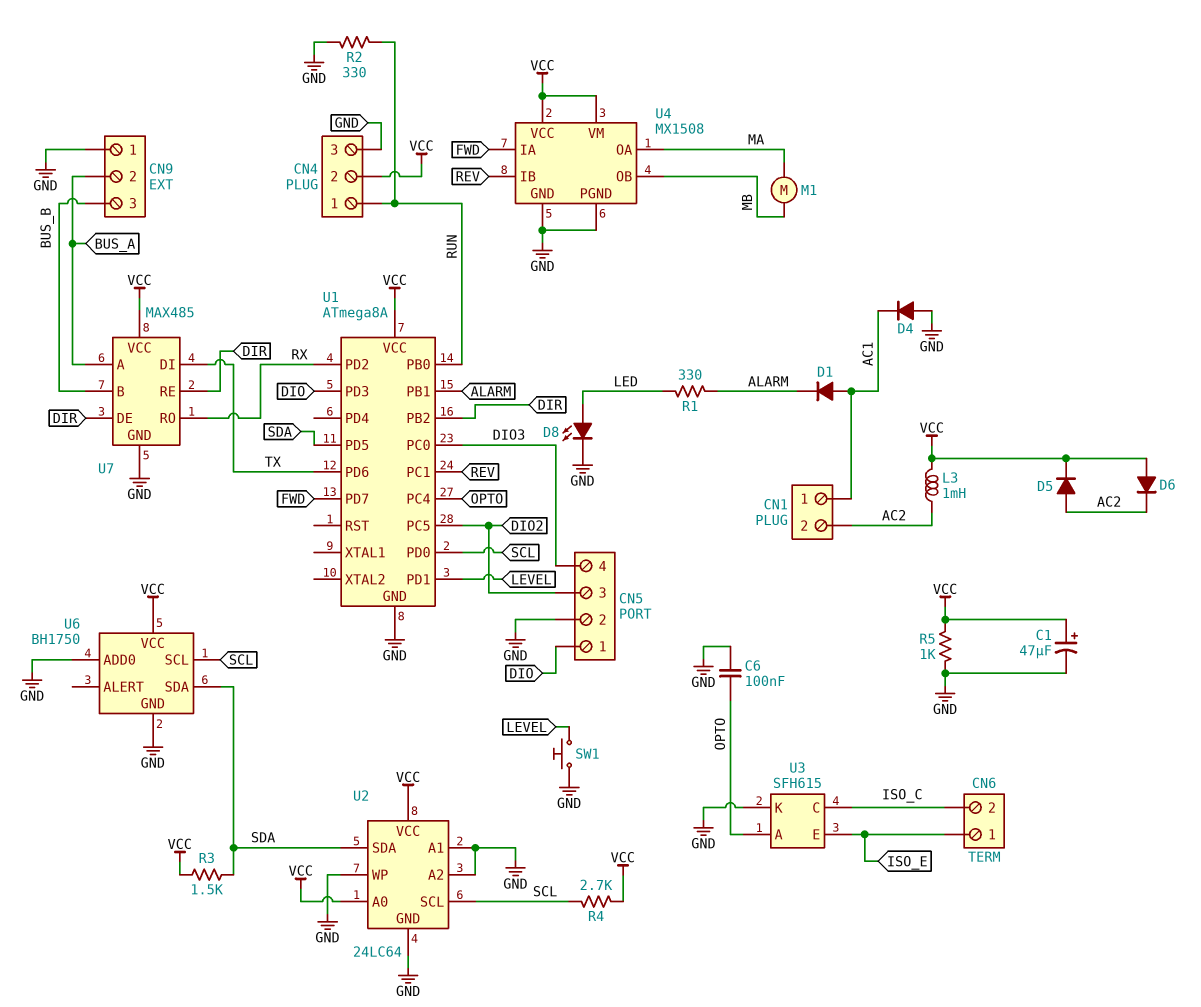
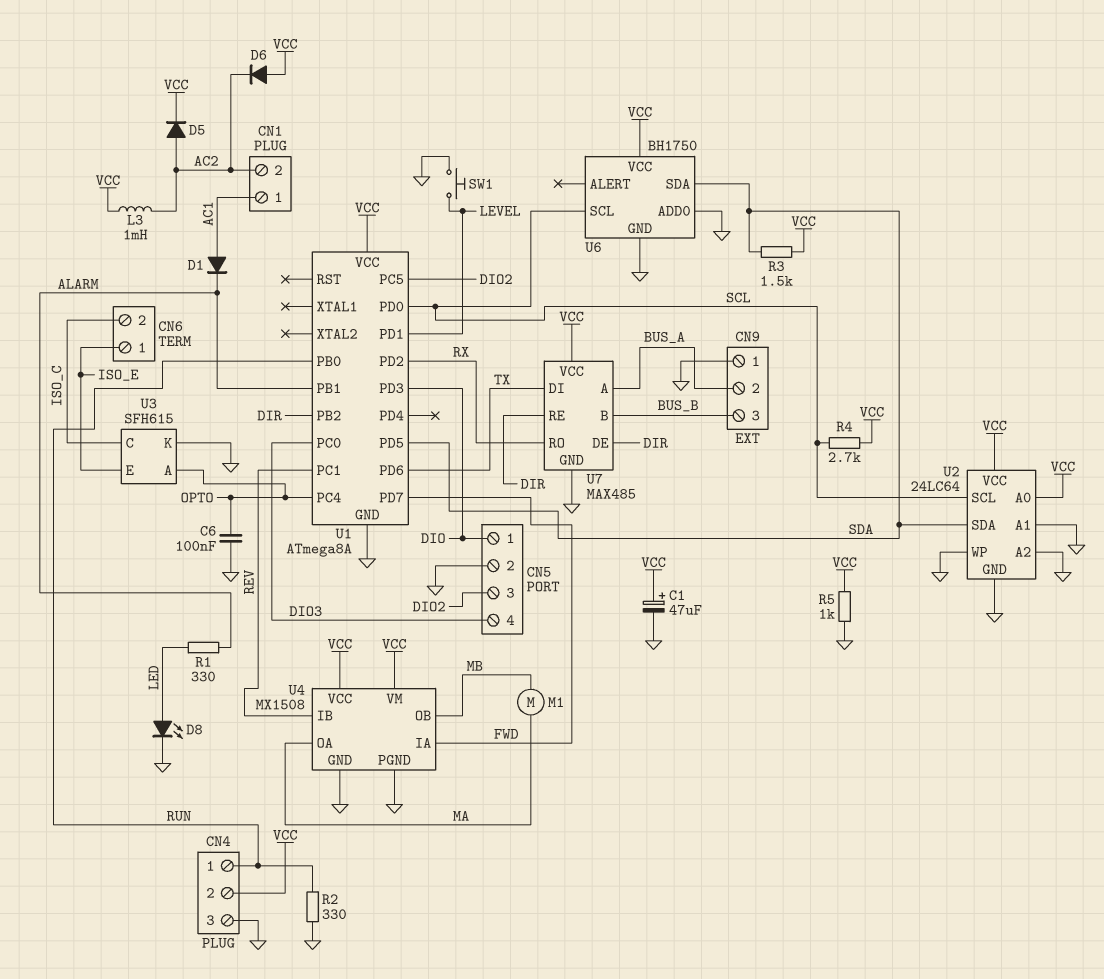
D4: diode (A GND, K AC1) -> none

